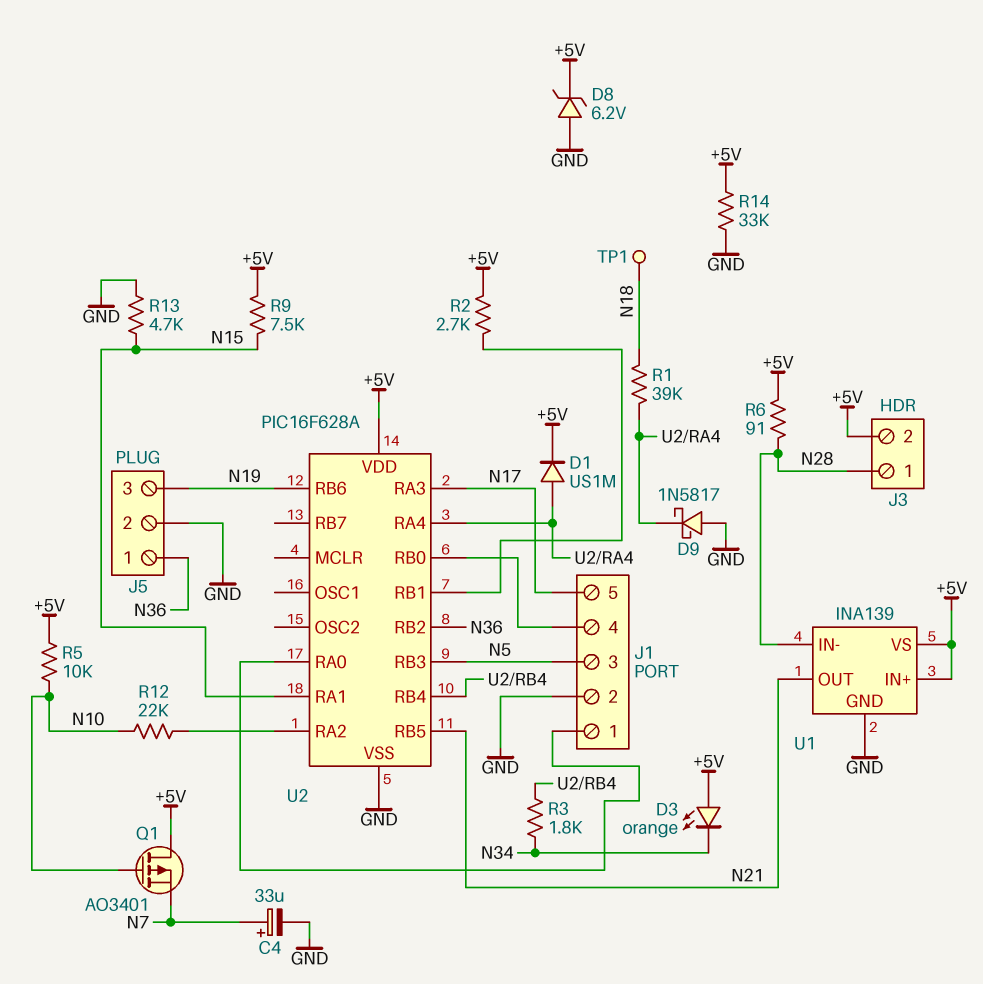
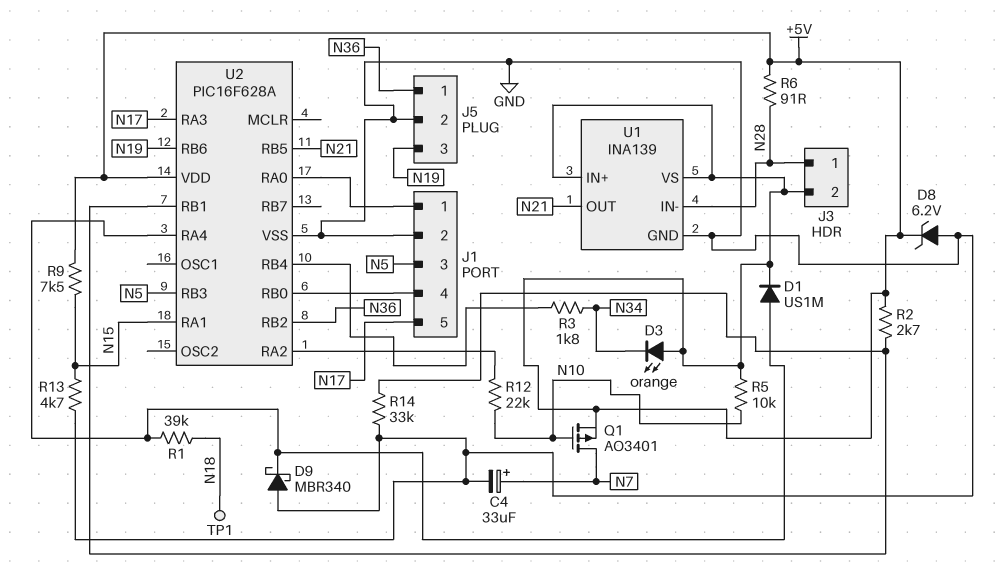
D9: schottky 1N5817 (A GND, K U2/RA4) -> schottky MBR340 (A GND, K U2/RA4)
Q1: PMOS AO3401 (G N10, D +5V, S N7) -> PMOS AO3401 (G N10, D N7, S +5V)
R14: 33k (+5V, GND) -> 33k (GND, U2/RB1)

